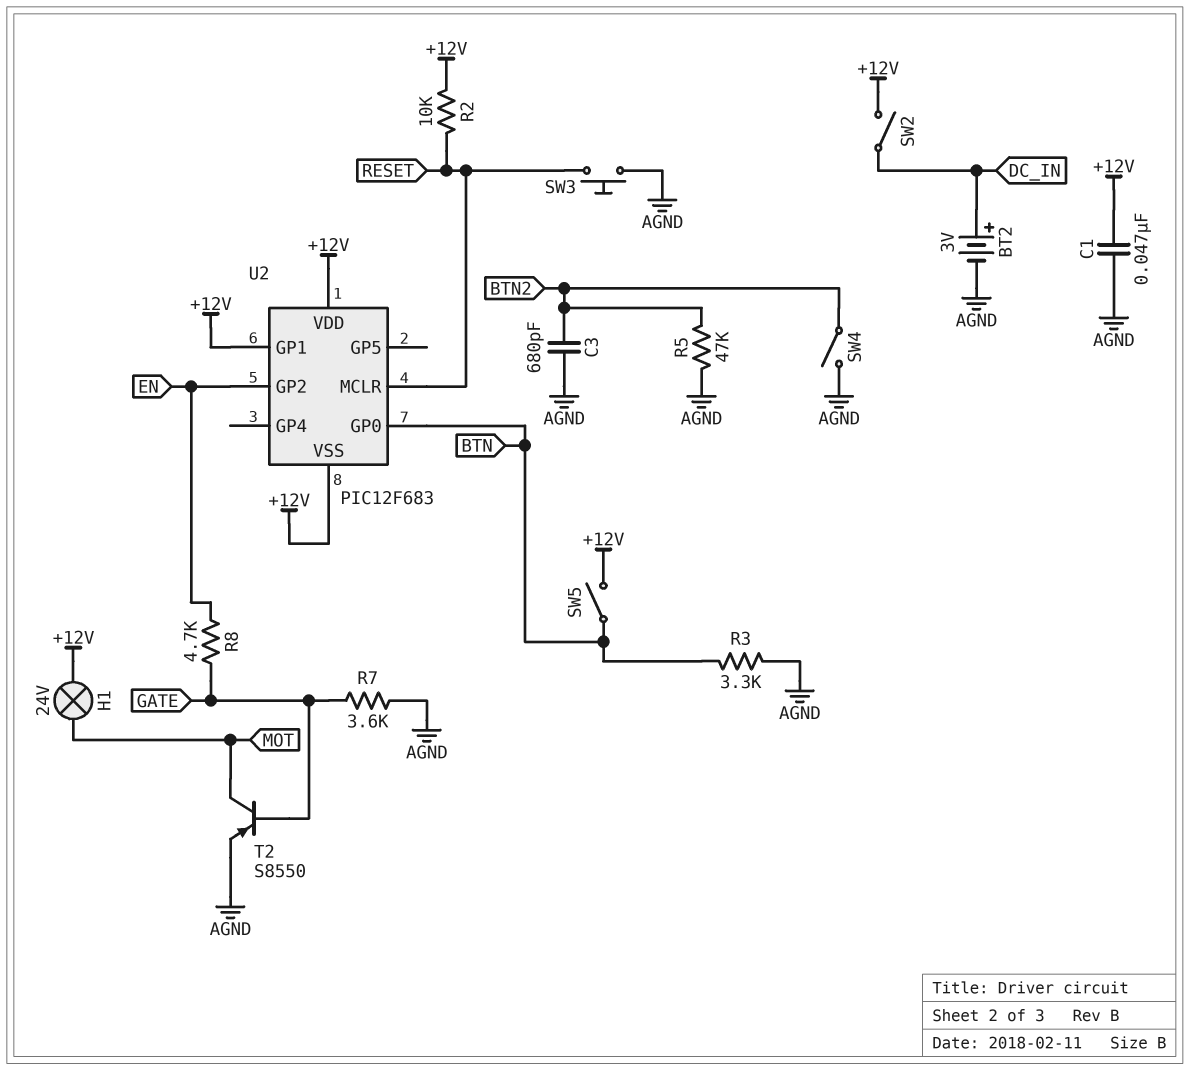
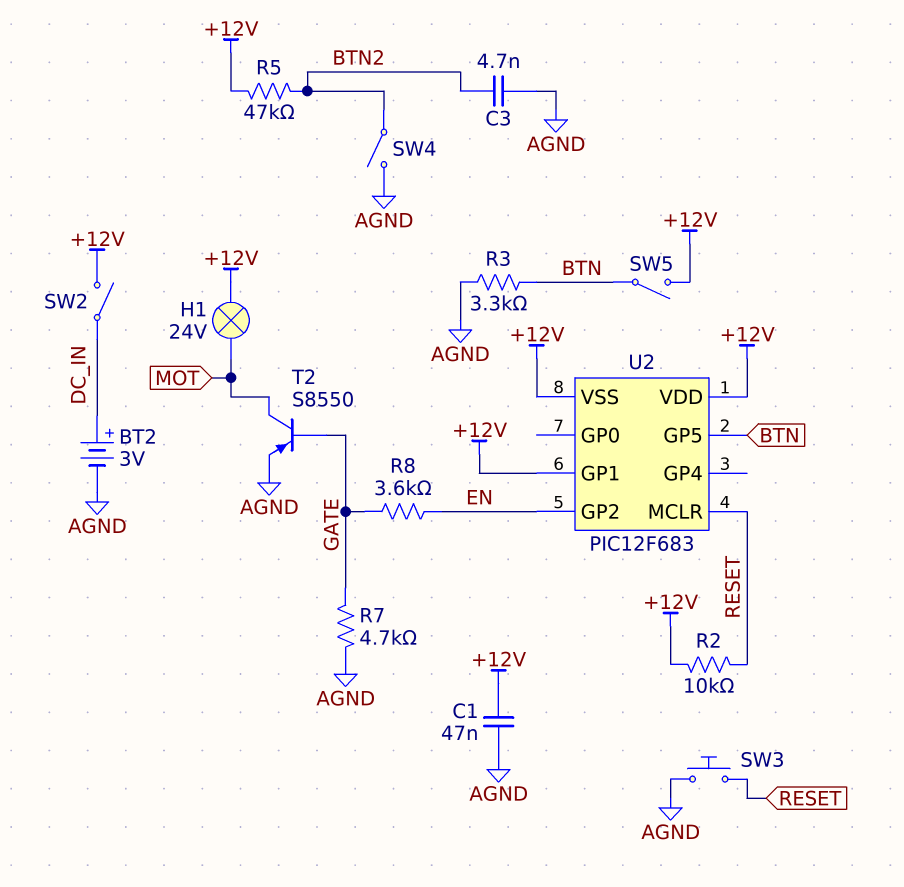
C3: 680pF (AGND, BTN2) -> 4.7nF (AGND, BTN2)
R5: 47k (AGND, BTN2) -> 47k (+12V, BTN2)
R7: 3.6k (AGND, GATE) -> 4.7k (AGND, GATE)
R8: 4.7k (EN, GATE) -> 3.6k (EN, GATE)
U2 pin GP0: BTN -> none
U2 pin GP5: none -> BTN

